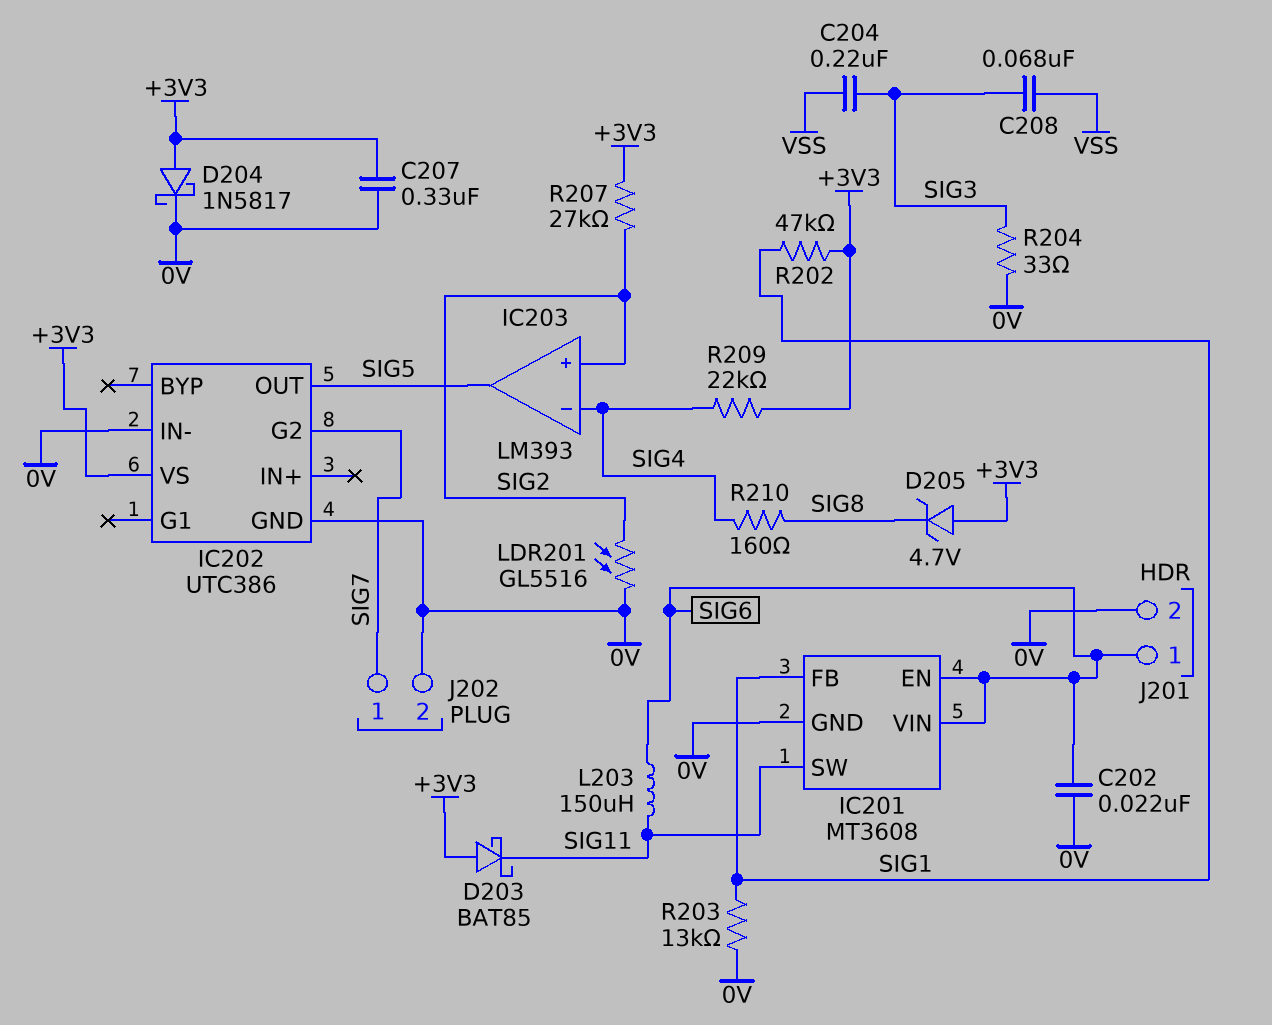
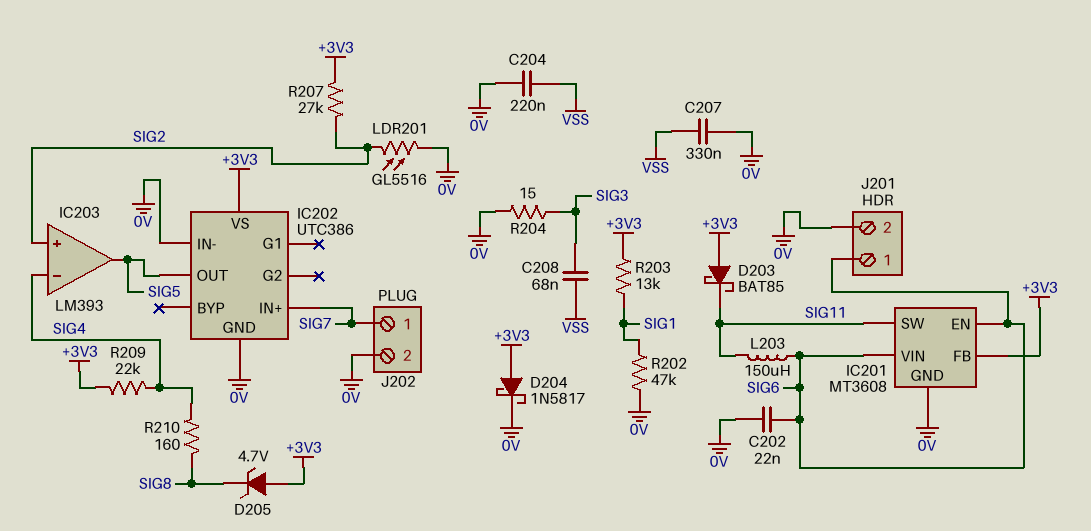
C204: 220nF (SIG3, VSS) -> 220nF (0V, VSS)
C207: 330nF (+3V3, 0V) -> 330nF (0V, VSS)
IC201 pin FB: SIG1 -> +3V3
IC202 pin G2: SIG7 -> none
IC202 pin IN+: none -> SIG7
R202: 47k (+3V3, SIG1) -> 47k (0V, SIG1)
R203: 13k (0V, SIG1) -> 13k (+3V3, SIG1)
R204: 33 (0V, SIG3) -> 15 (0V, SIG3)

